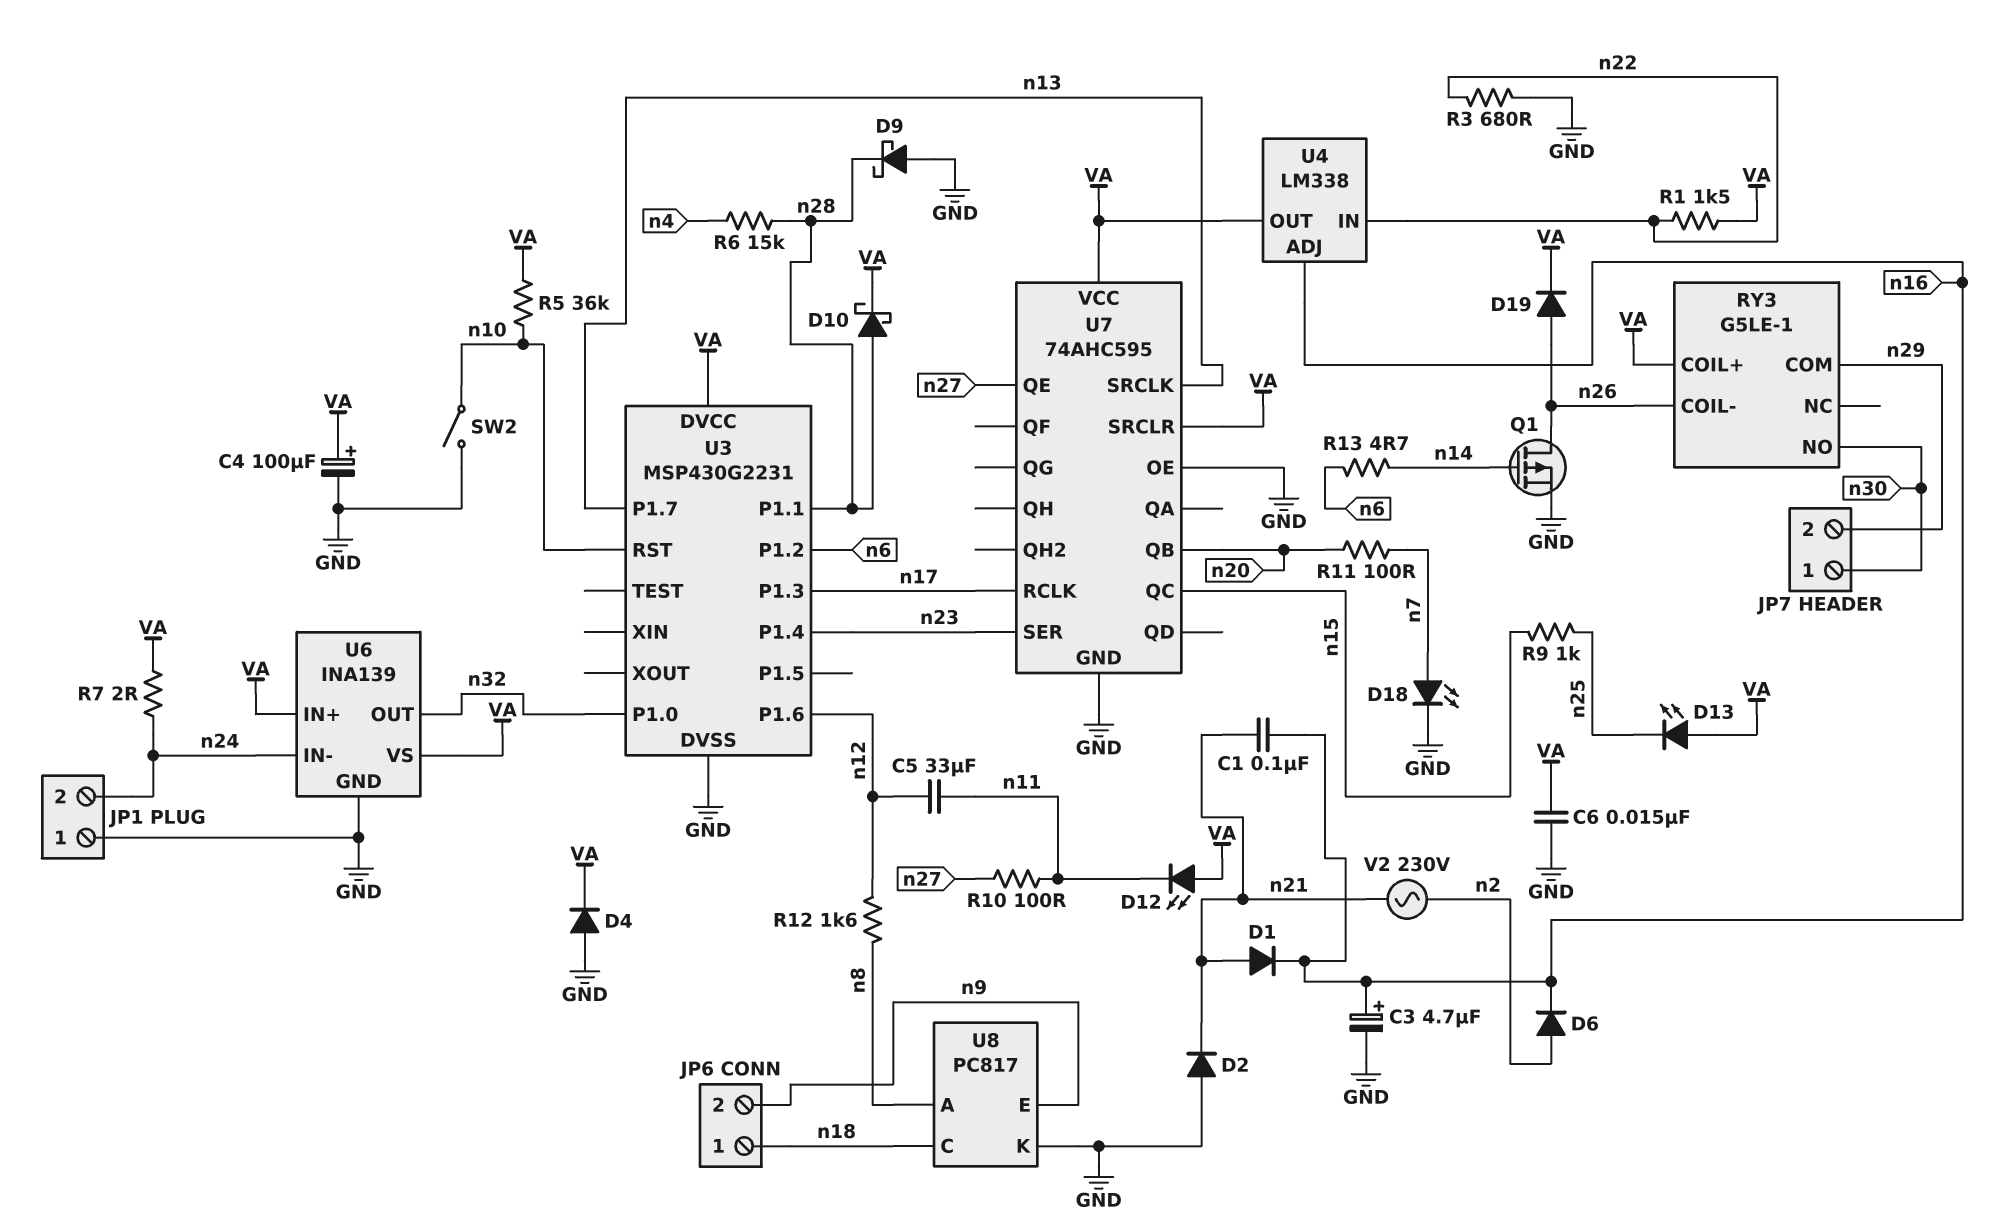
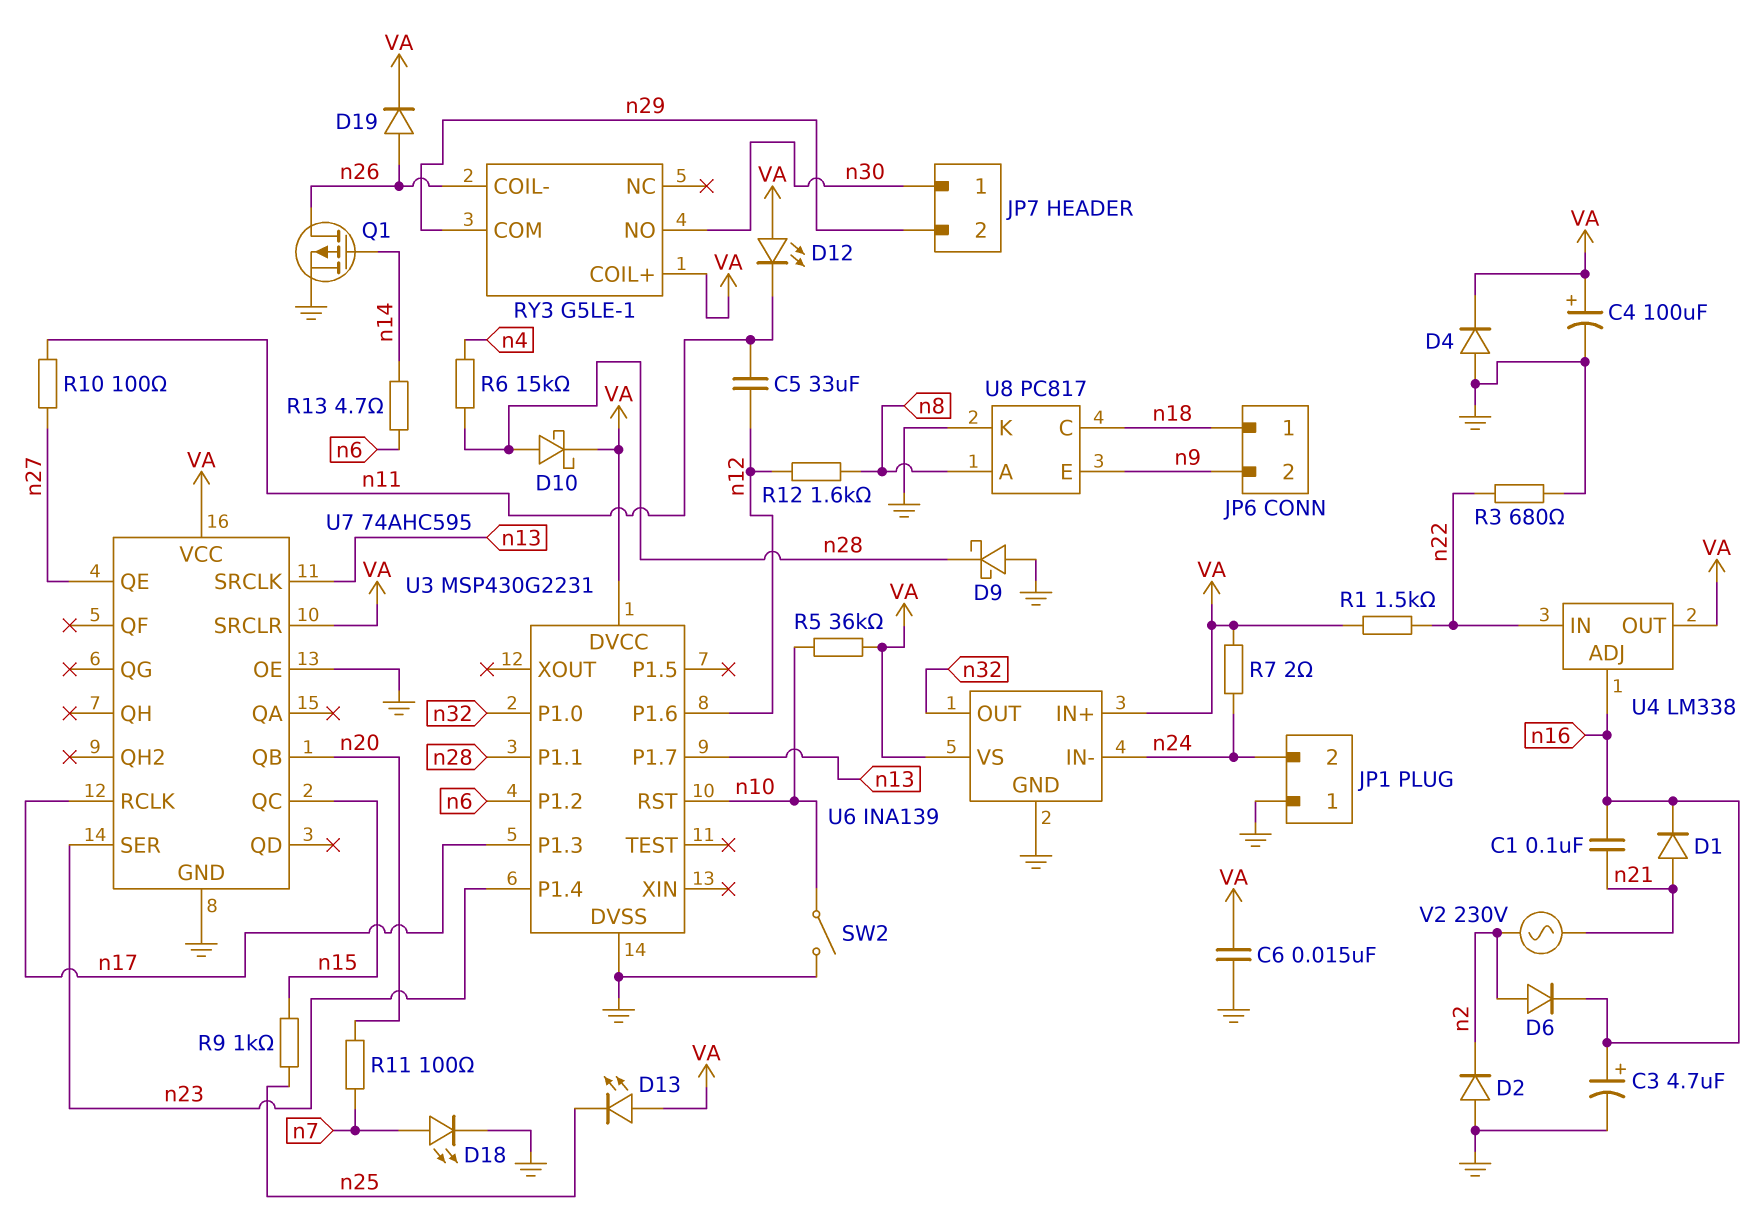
D2: diode (A GND, K n21) -> diode (A GND, K n2)

